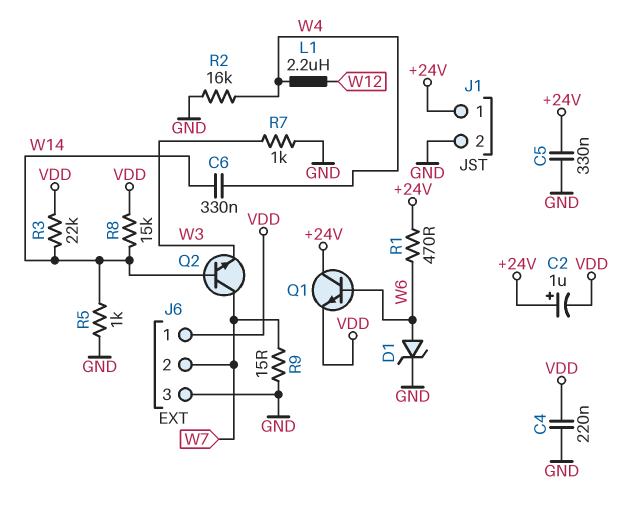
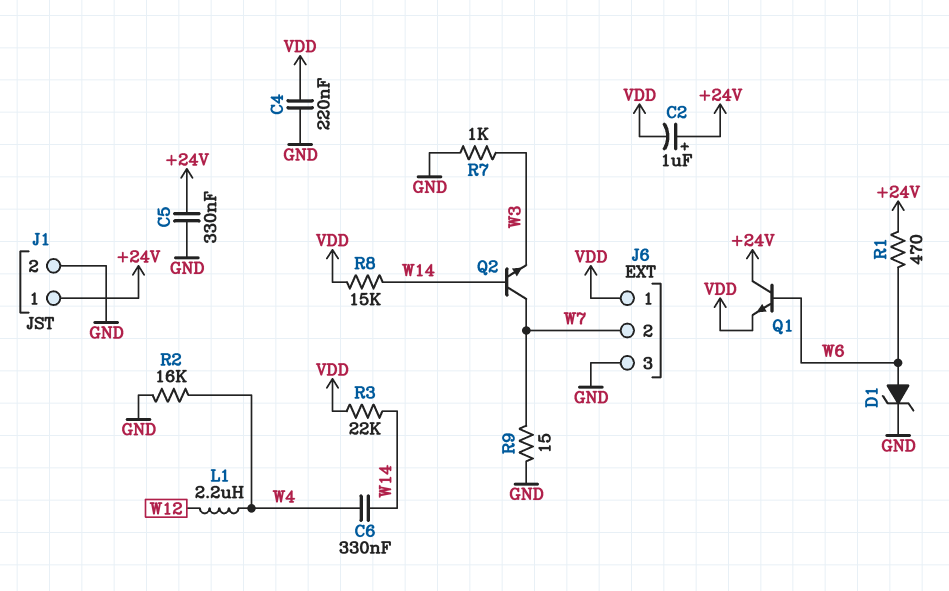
R5: 1k (GND, W14) -> none

